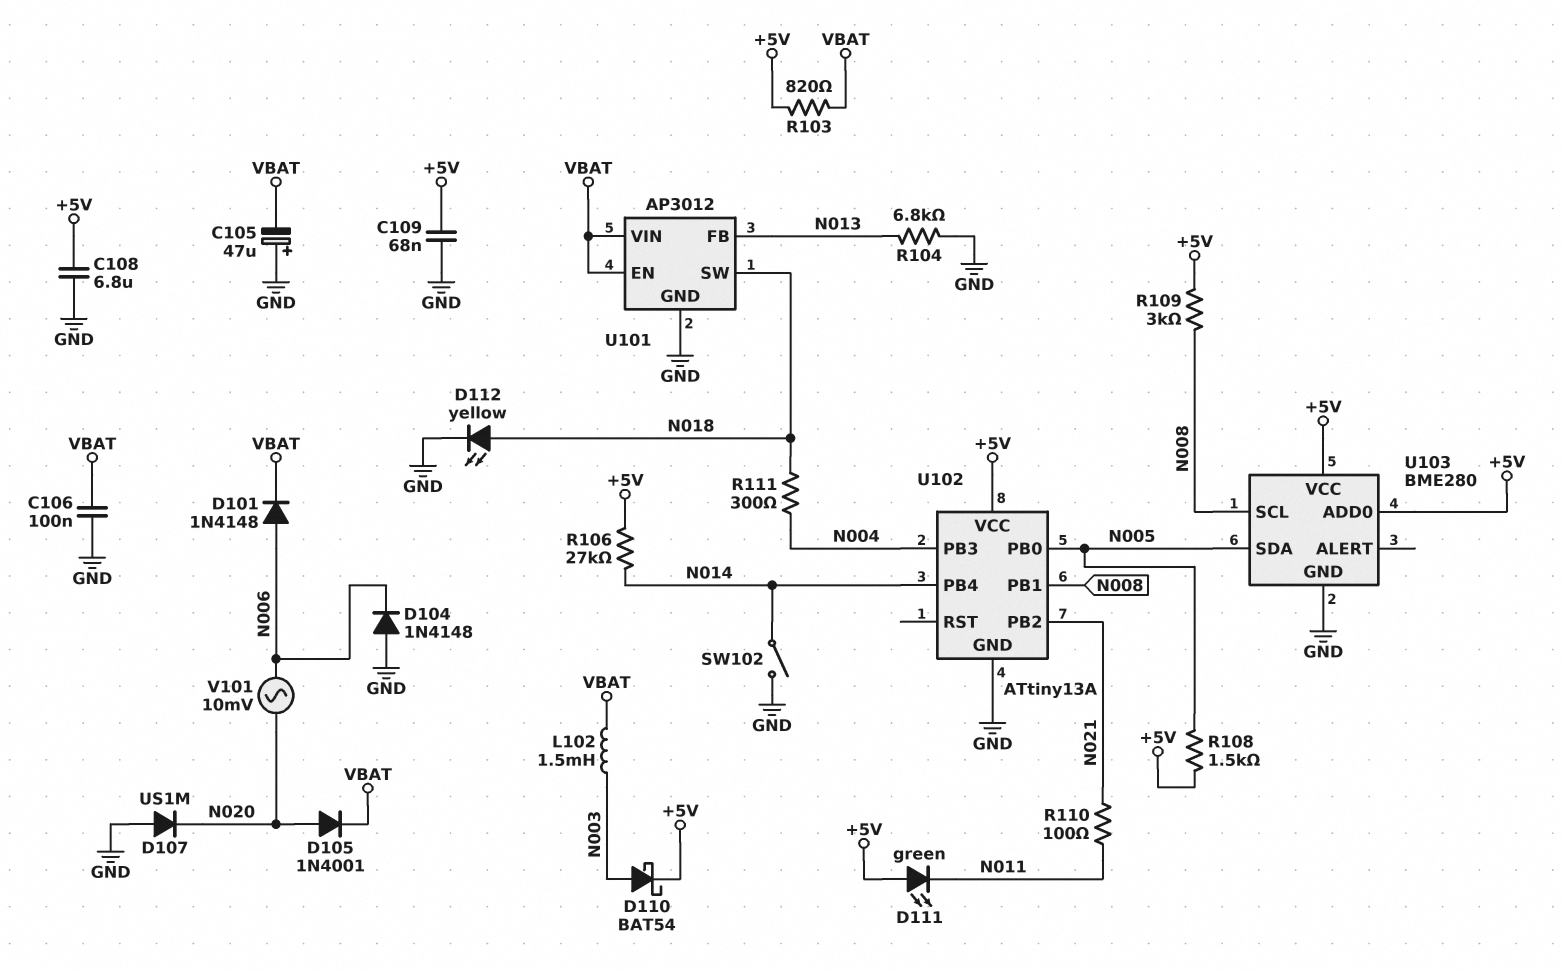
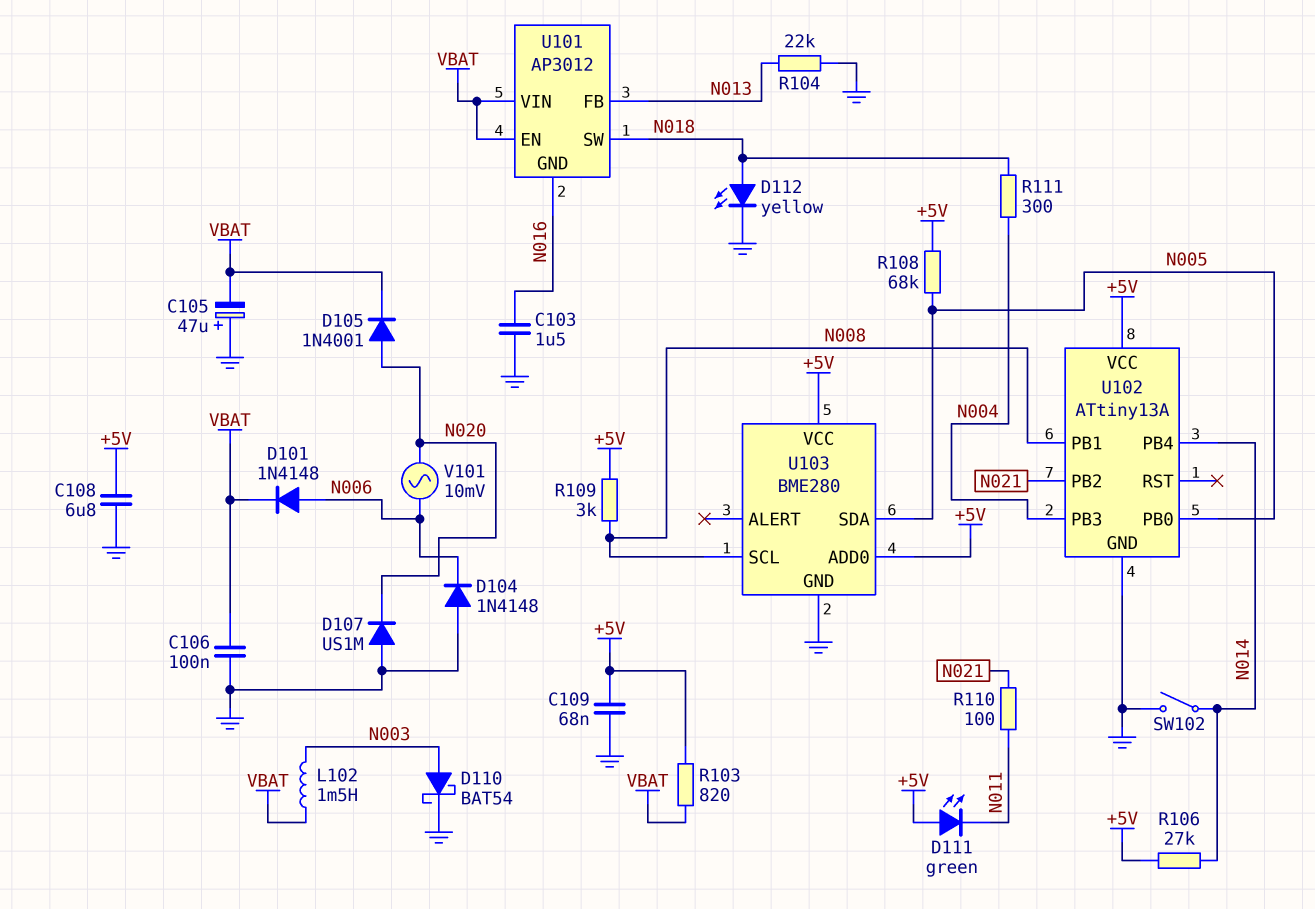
C103: none -> 1.5uF (GND, N016)
D110: schottky BAT54 (A N003, K +5V) -> schottky BAT54 (A N003, K GND)
R104: 6.8k (GND, N013) -> 22k (GND, N013)
R108: 1.5k (+5V, N005) -> 68k (+5V, N005)
U101 pin GND: GND -> N016

